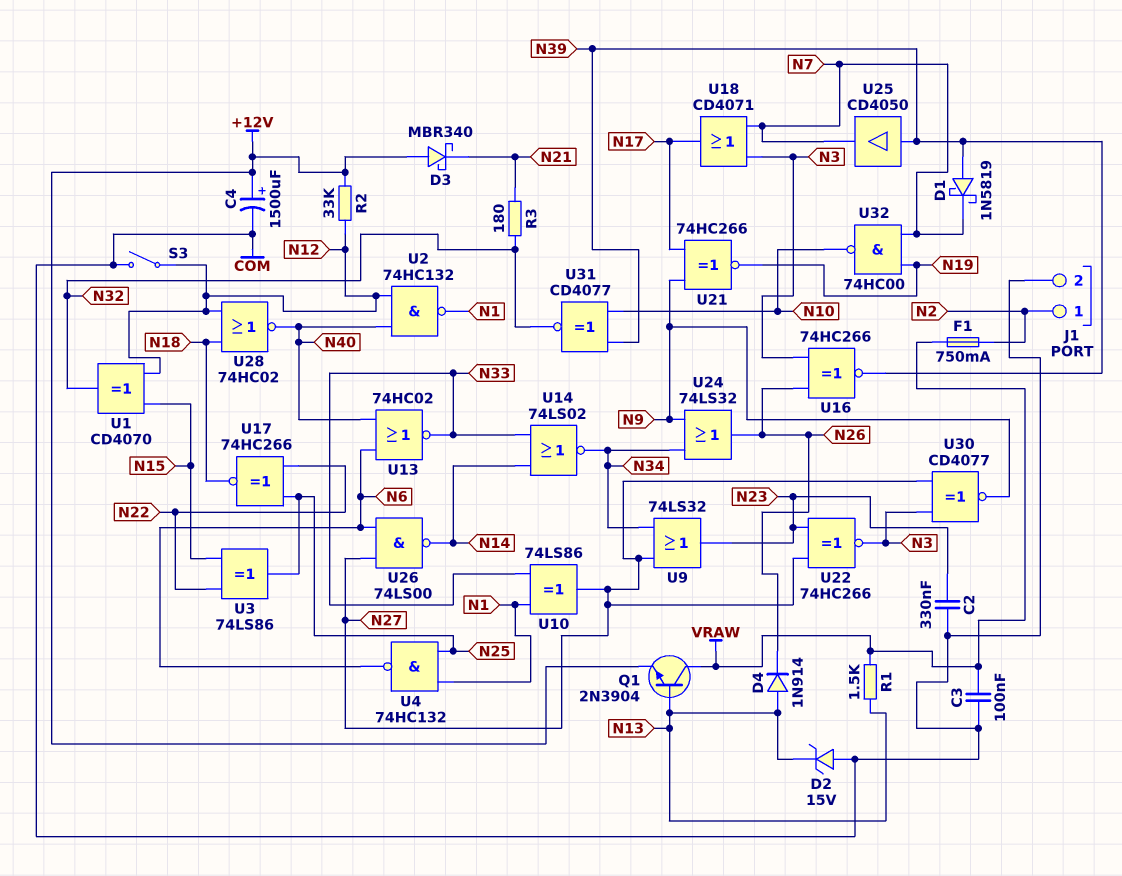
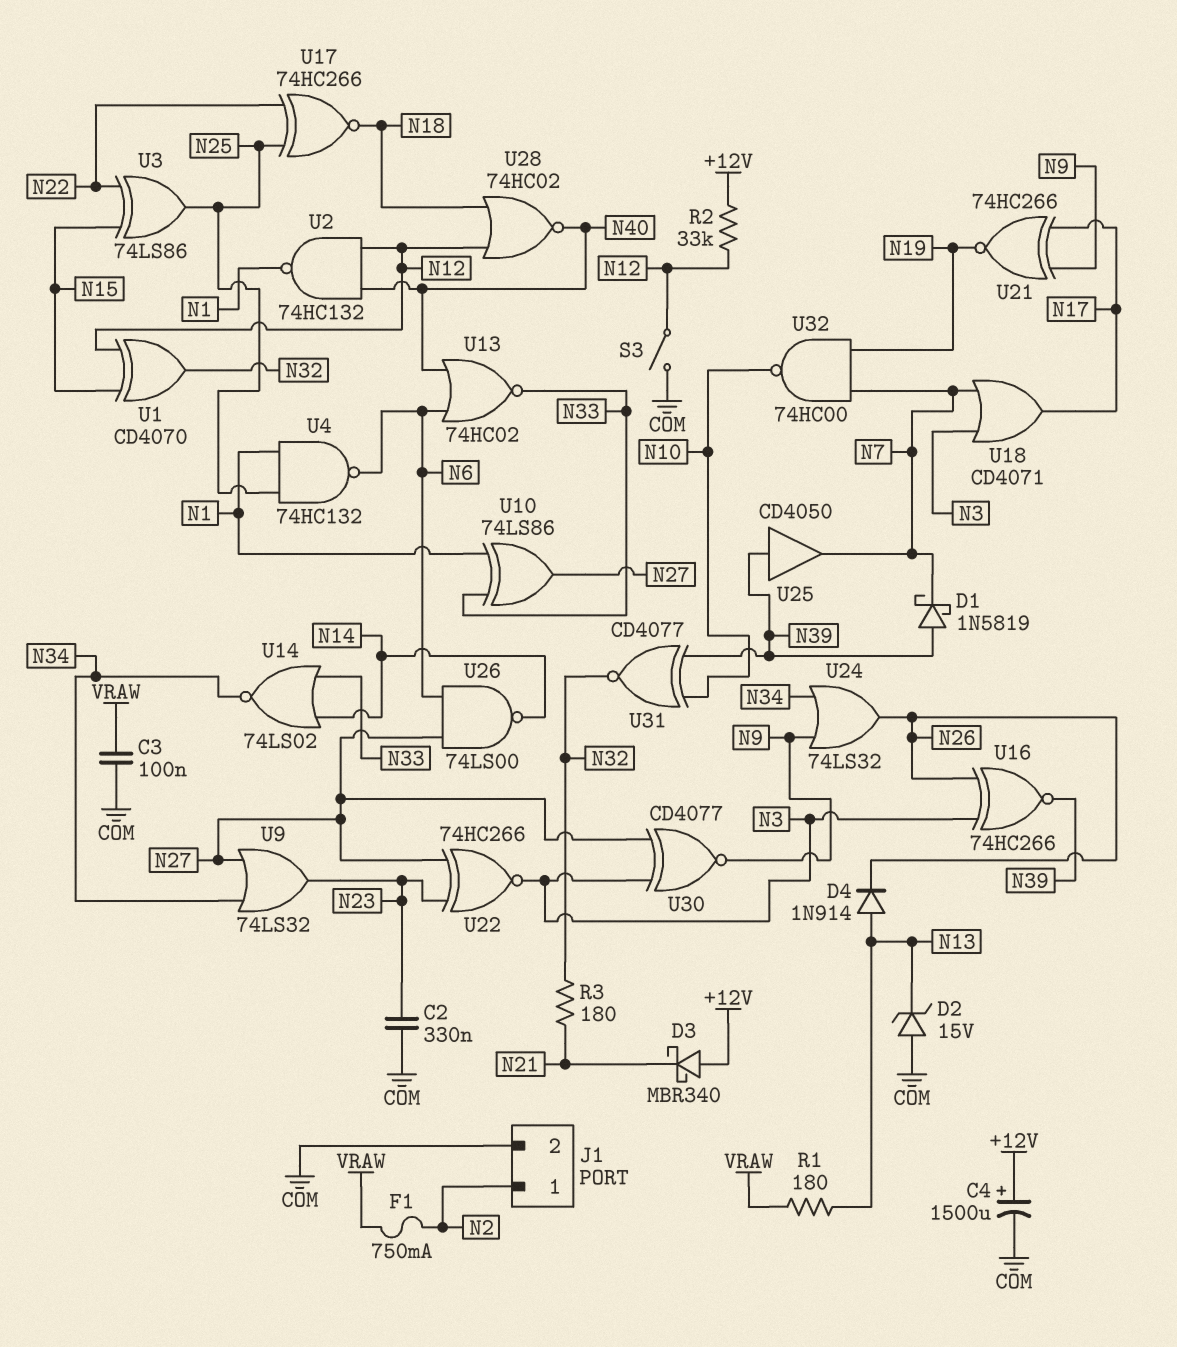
Q1: NPN 2N3904 (B N13, C VRAW, E +12V) -> none
R1: 1.5k (N13, VRAW) -> 180 (N13, VRAW)

